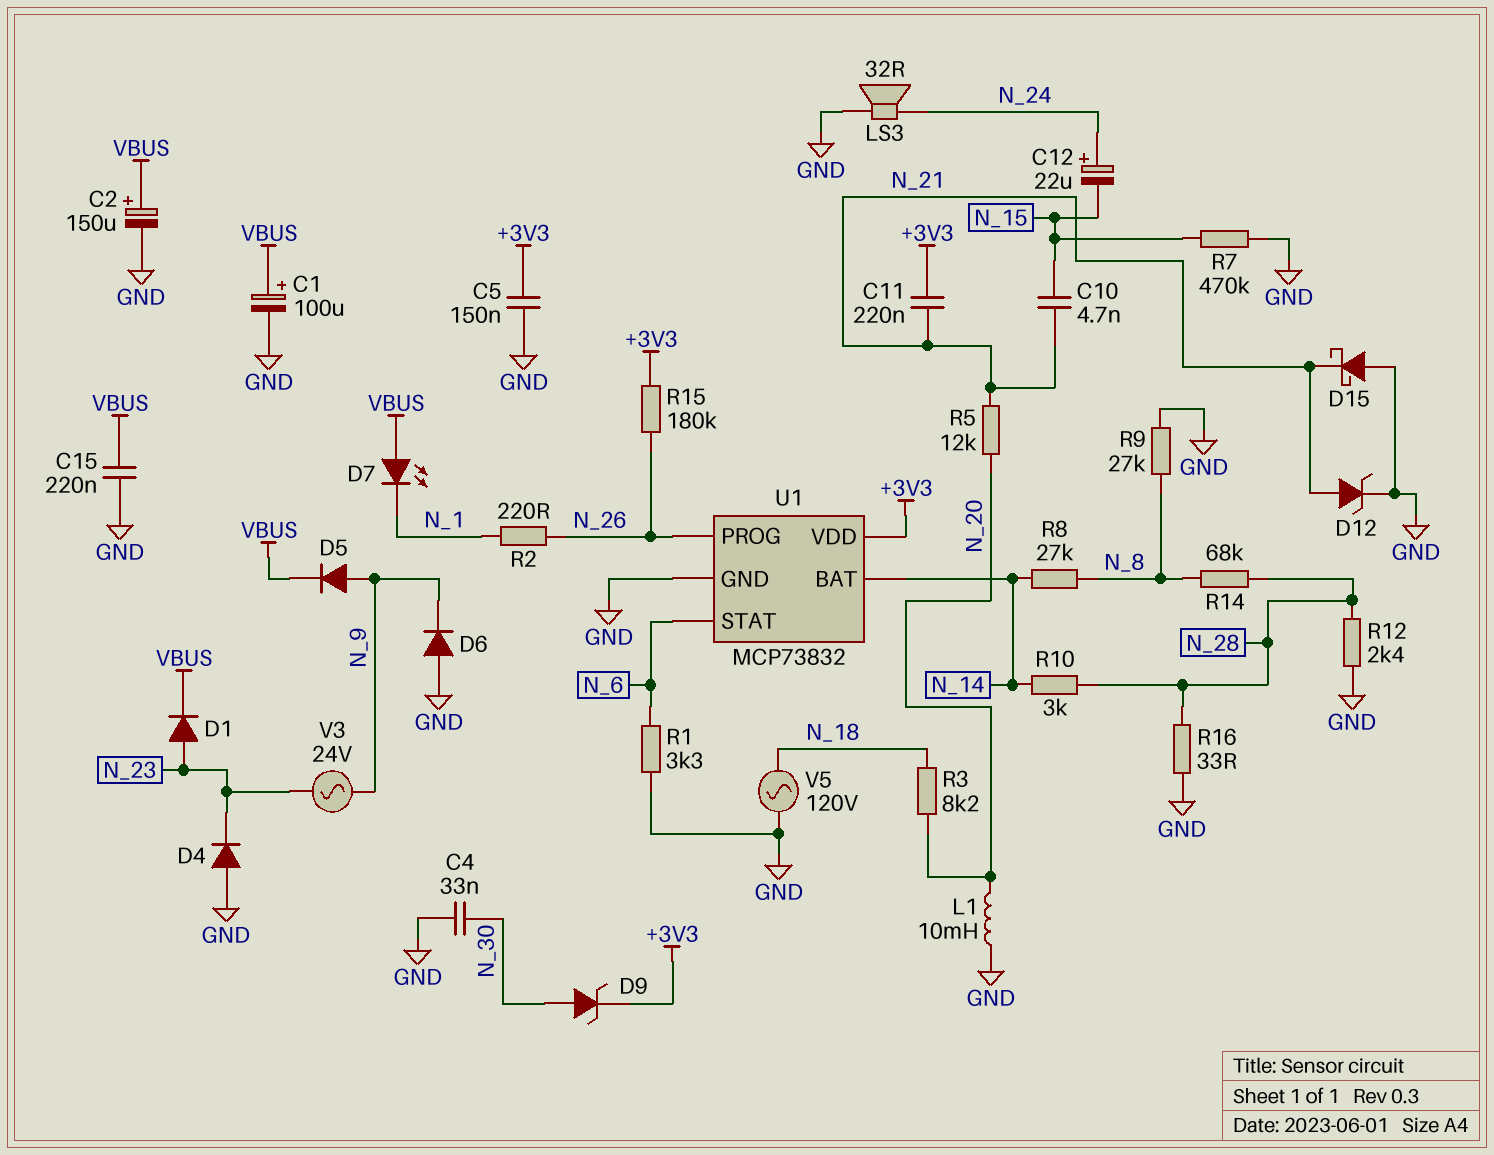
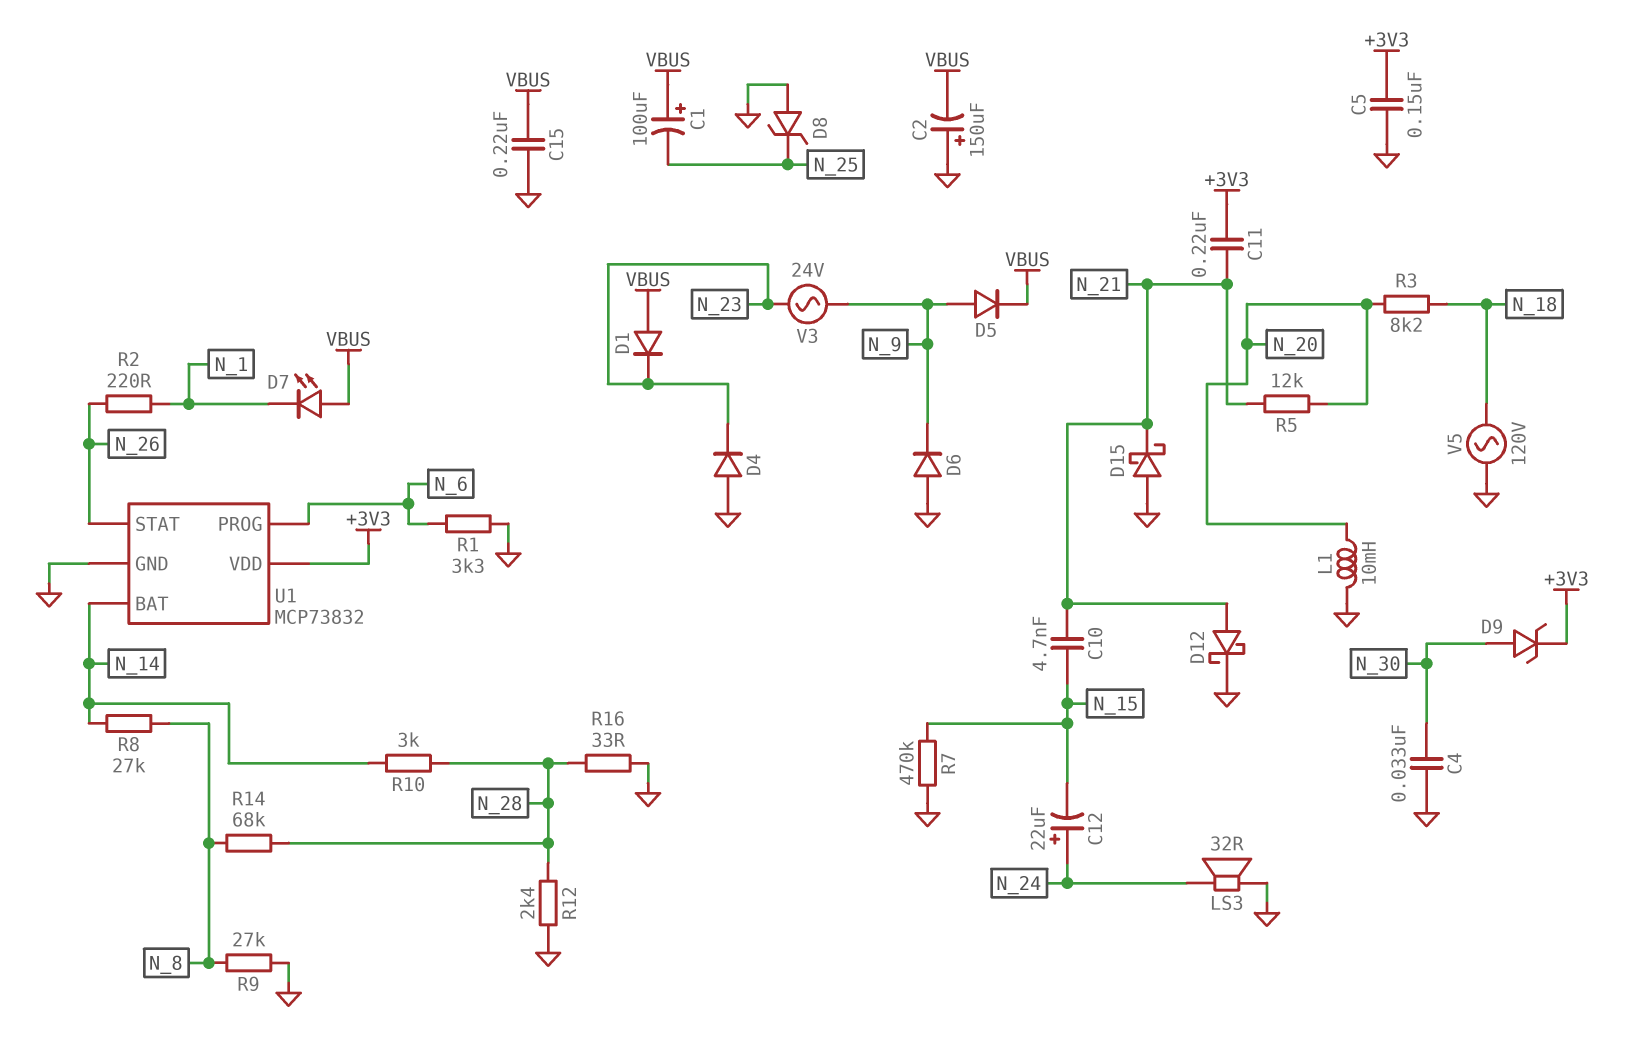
C1: 100uF (plus VBUS, minus GND) -> 100uF (plus VBUS, minus N_25)
C2: 150uF (plus VBUS, minus GND) -> 150uF (plus GND, minus VBUS)
D1: diode (A N_23, K VBUS) -> diode (A VBUS, K N_23)
D8: none -> zener (A GND, K N_25)
D12: zener (A N_21, K GND) -> schottky (A N_21, K GND)
R15: 180k (+3V3, N_26) -> none
U1 pin PROG: N_26 -> N_6
U1 pin STAT: N_6 -> N_26

